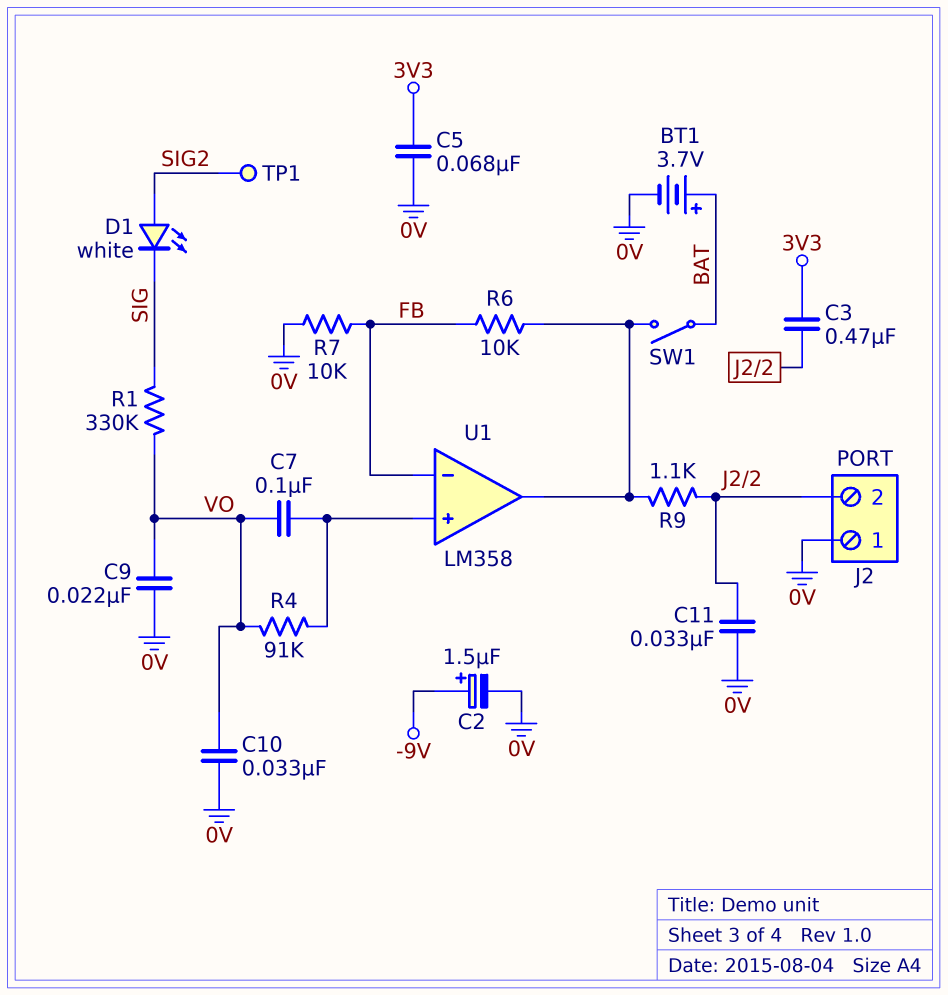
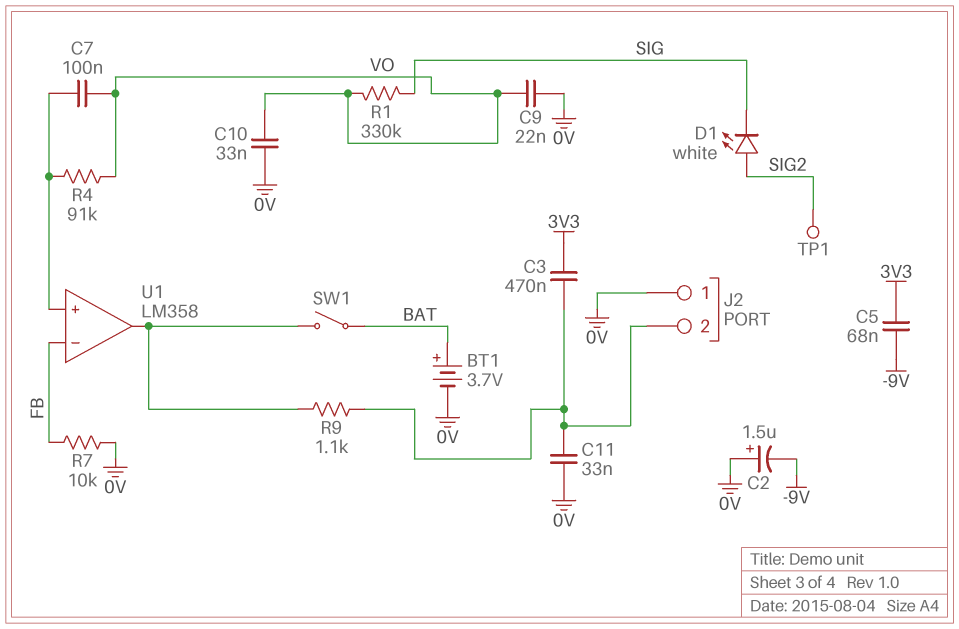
C2: 1.5uF (plus -9V, minus 0V) -> 1.5uF (plus 0V, minus -9V)
C5: 68nF (0V, 3V3) -> 68nF (-9V, 3V3)
R6: 10k (FB, U1/out) -> none

